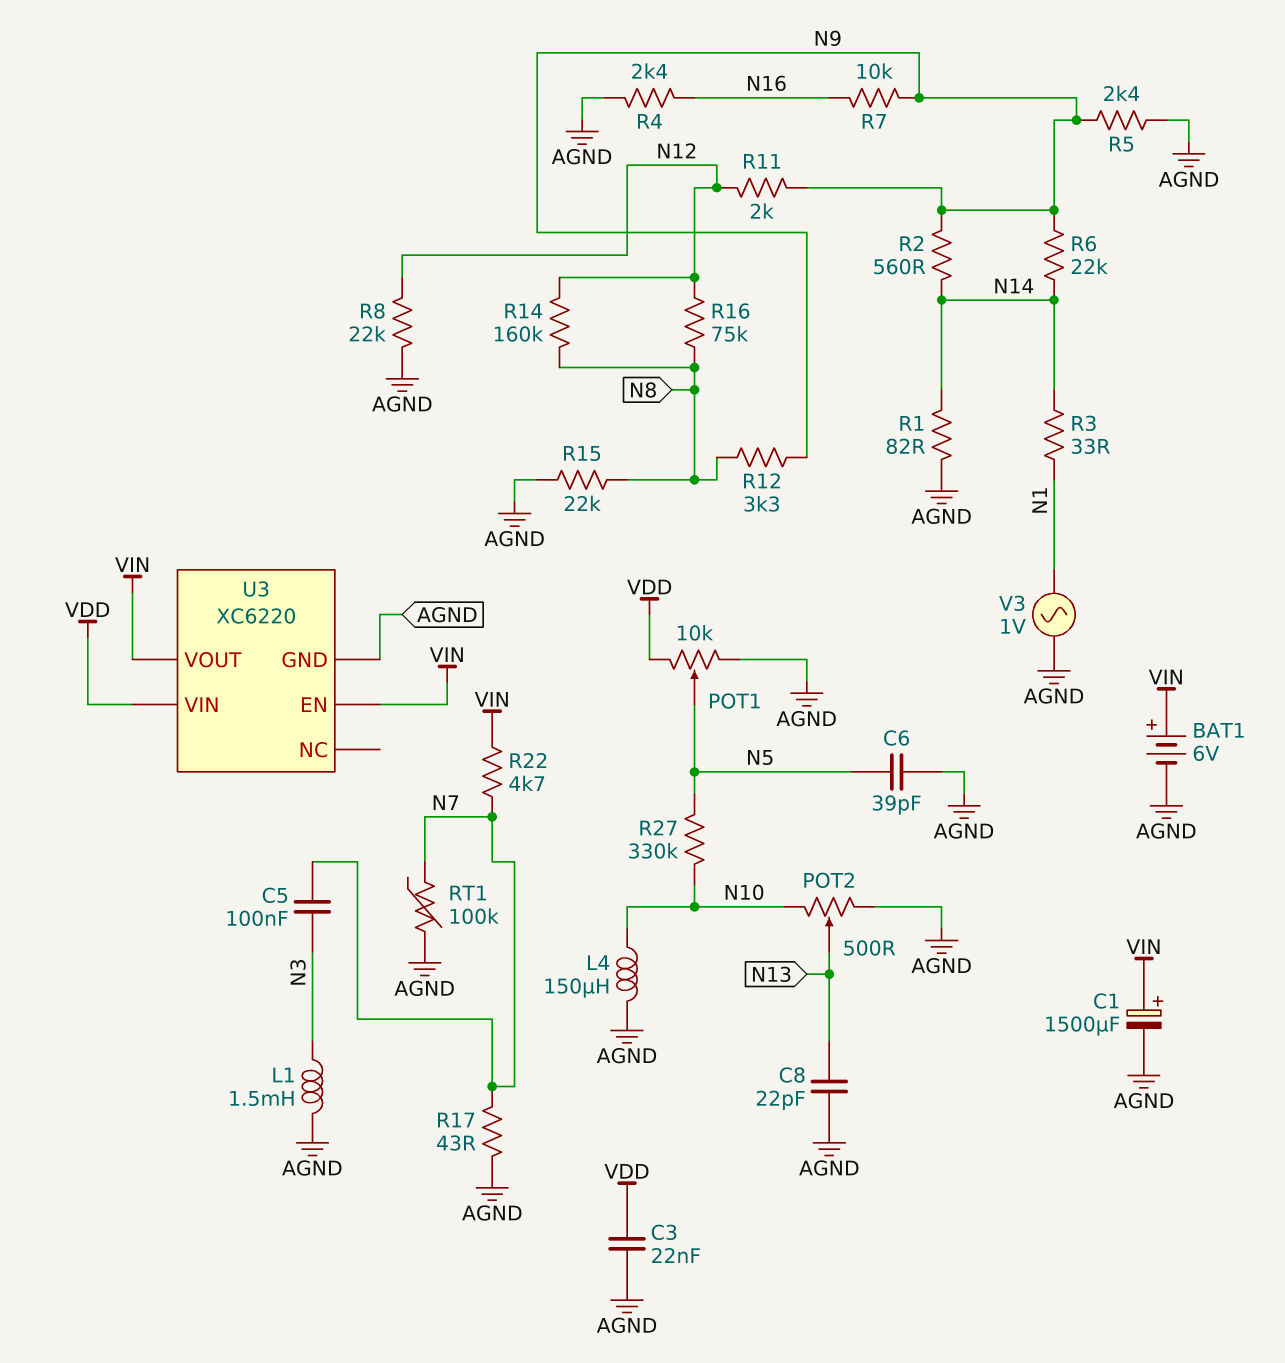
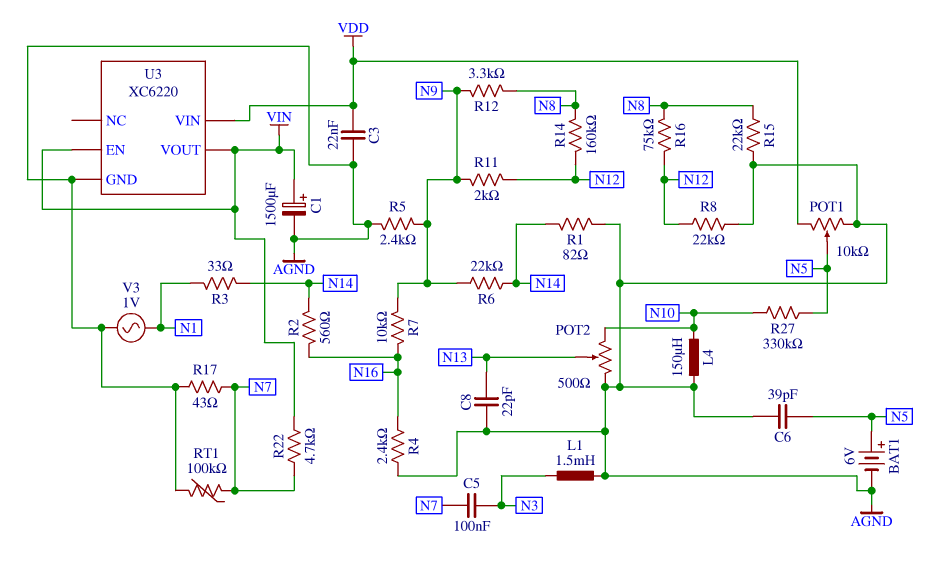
BAT1: 6V (plus VIN, minus AGND) -> 6V (plus N5, minus AGND)
R2: 560 (N9, N14) -> 560 (N14, N16)

